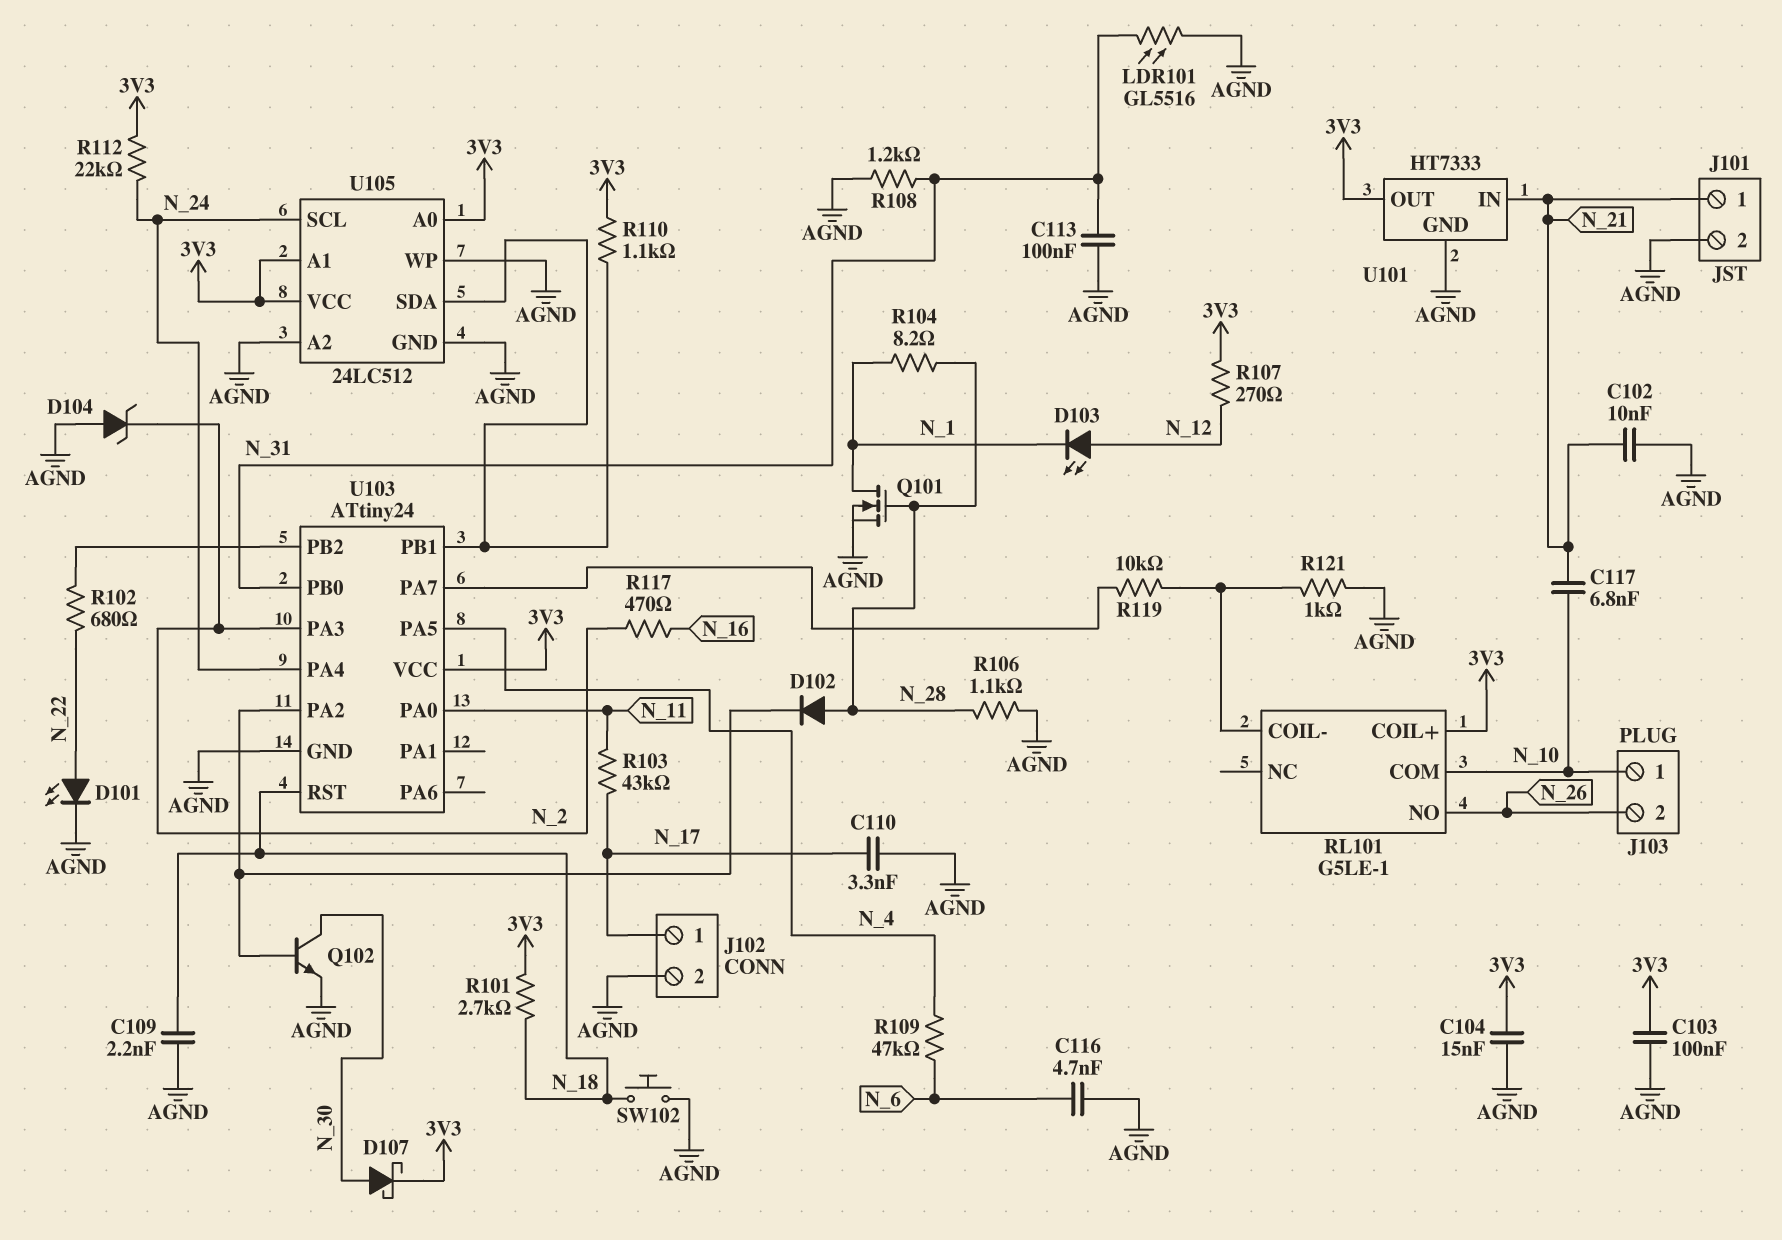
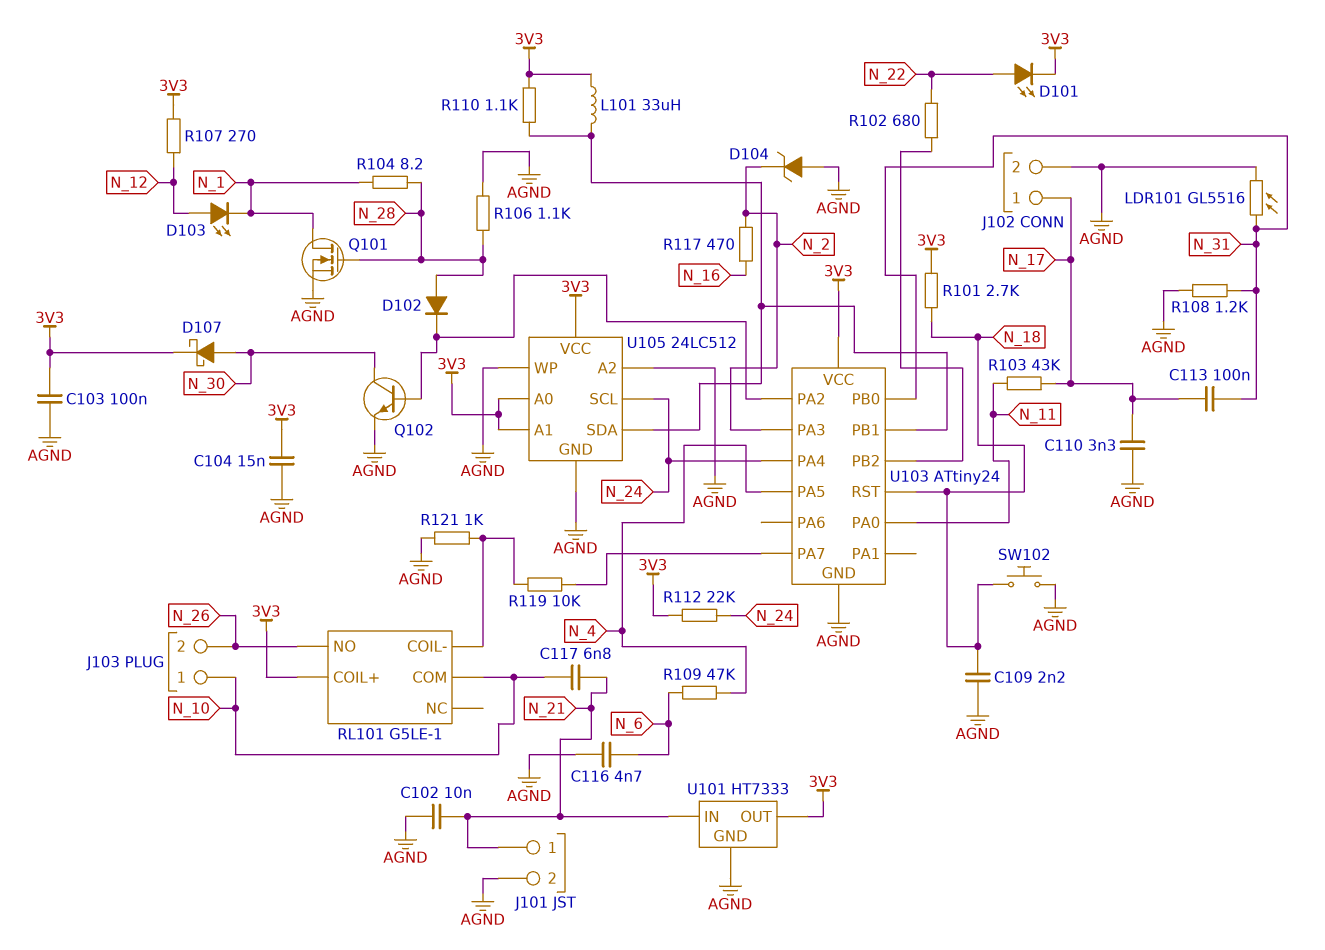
C113: 100nF (AGND, N_31) -> 100nF (N_17, N_31)
D101: LED (A N_22, K AGND) -> LED (A N_22, K 3V3)
L101: none -> 33uH (3V3, U103/PB1)

